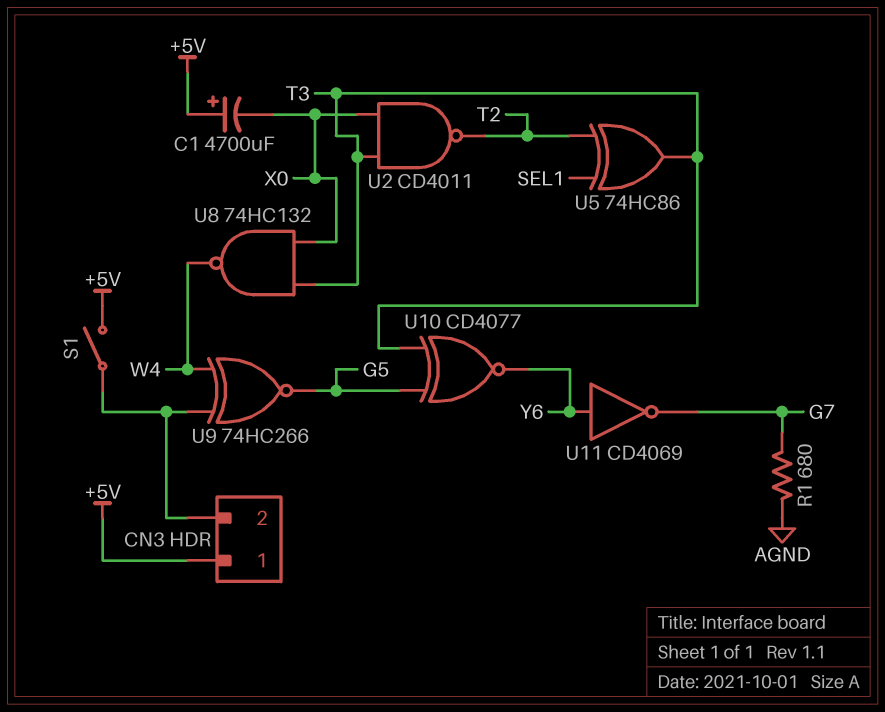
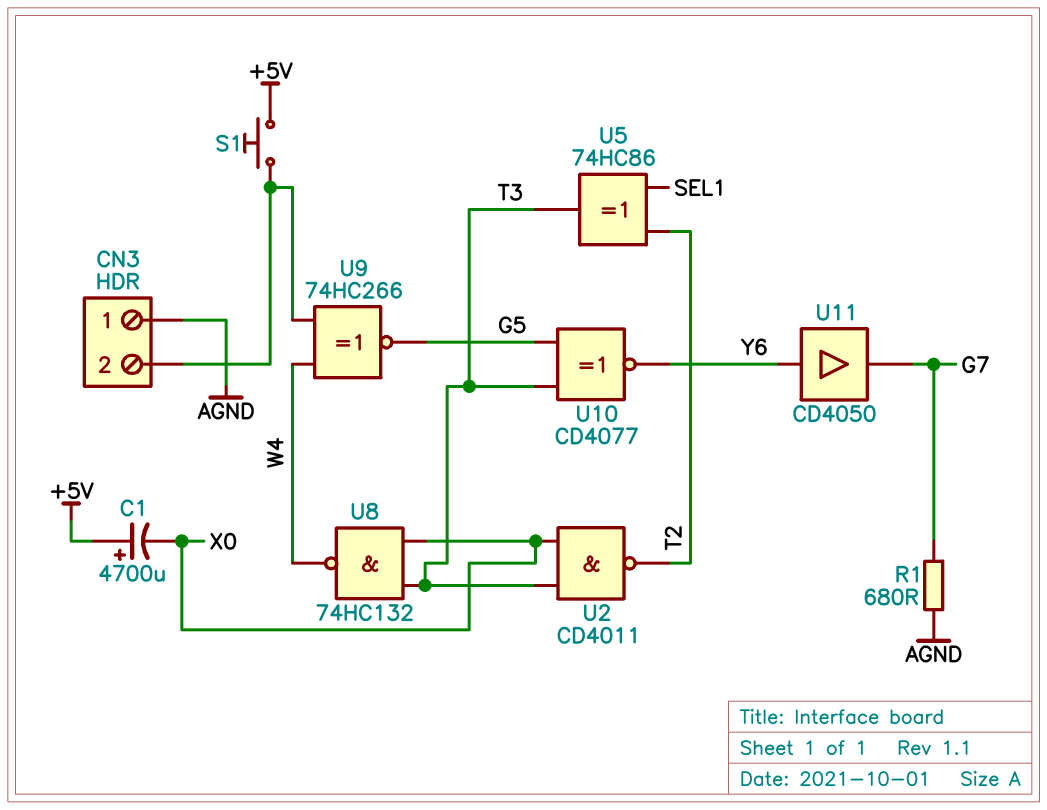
CN3 pin 1: +5V -> AGND
S1: switch (+5V, CN3/2) -> button (+5V, CN3/2)
U11: NOT CD4069 (in Y6, out G7) -> buffer CD4050 (in Y6, out G7)

